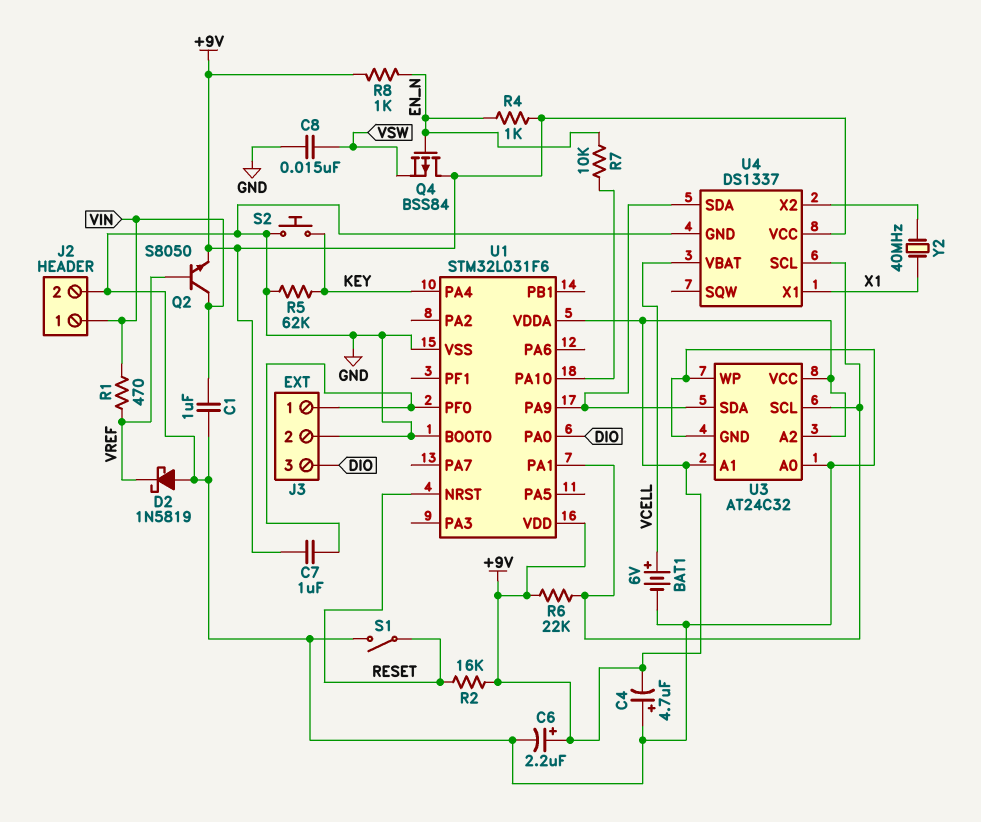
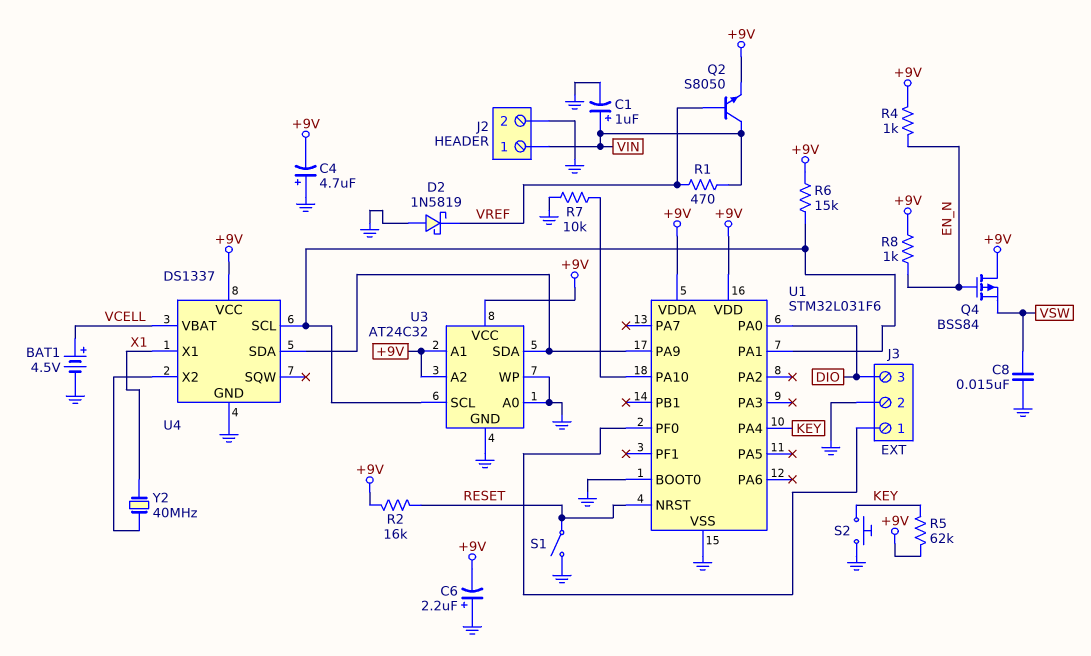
BAT1: 6V (plus VCELL, minus GND) -> 4.5V (plus VCELL, minus GND)
C1: 1uF (GND, VIN) -> 1uF (plus VIN, minus GND)
C6: 2.2uF (plus +9V, minus GND) -> 2.2uF (plus GND, minus +9V)
C7: 1uF (+9V, J3/1) -> none
R5: 62k (GND, KEY) -> 62k (+9V, KEY)
R6: 22k (+9V, U1/PA1) -> 15k (+9V, U1/PA1)
R7: 10k (EN_N, U1/PA10) -> 10k (GND, U1/PA10)

